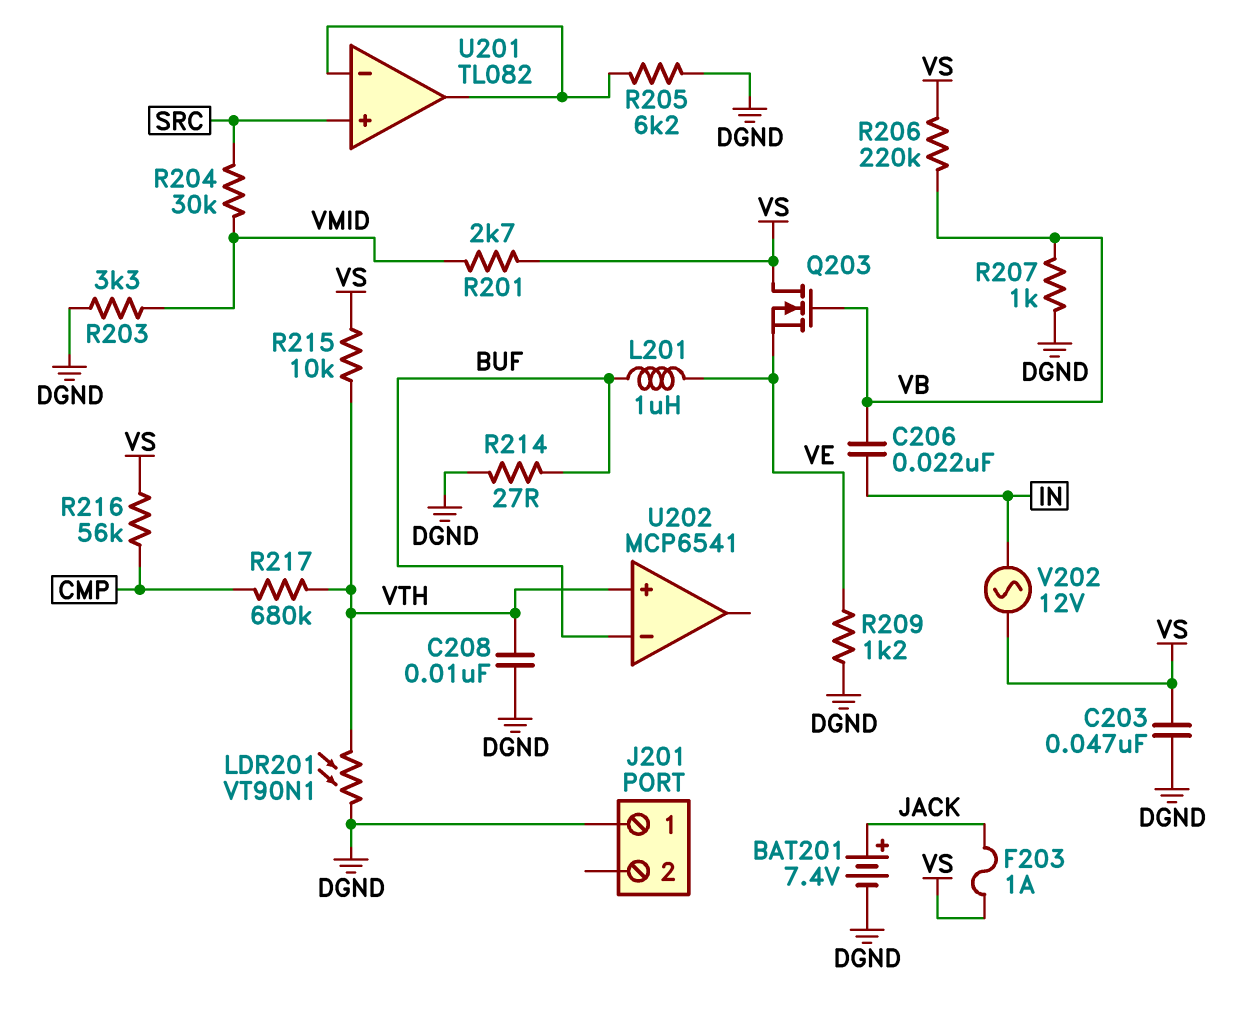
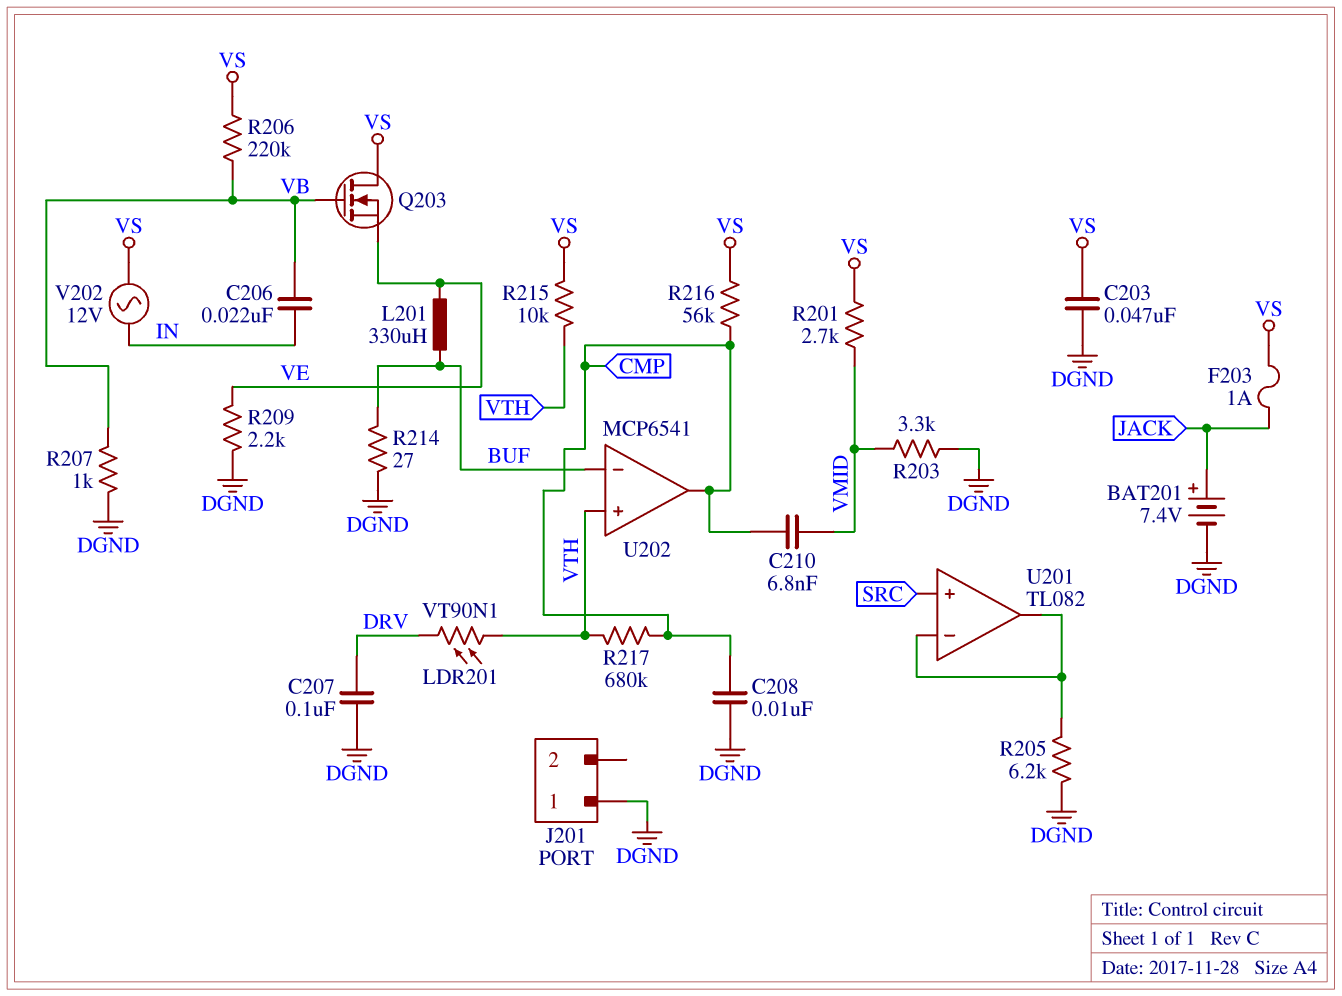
C207: none -> 100nF (DGND, DRV)
C208: 10nF (DGND, VTH) -> 10nF (CMP, DGND)
C210: none -> 6.8nF (CMP, VMID)
L201: 1uH (BUF, VE) -> 330uH (BUF, VE)
LDR201: VT90N1 (DGND, VTH) -> VT90N1 (DRV, VTH)
R204: 30k (SRC, VMID) -> none
R209: 1.2k (DGND, VE) -> 2.2k (DGND, VE)
U202 pin out: none -> CMP

